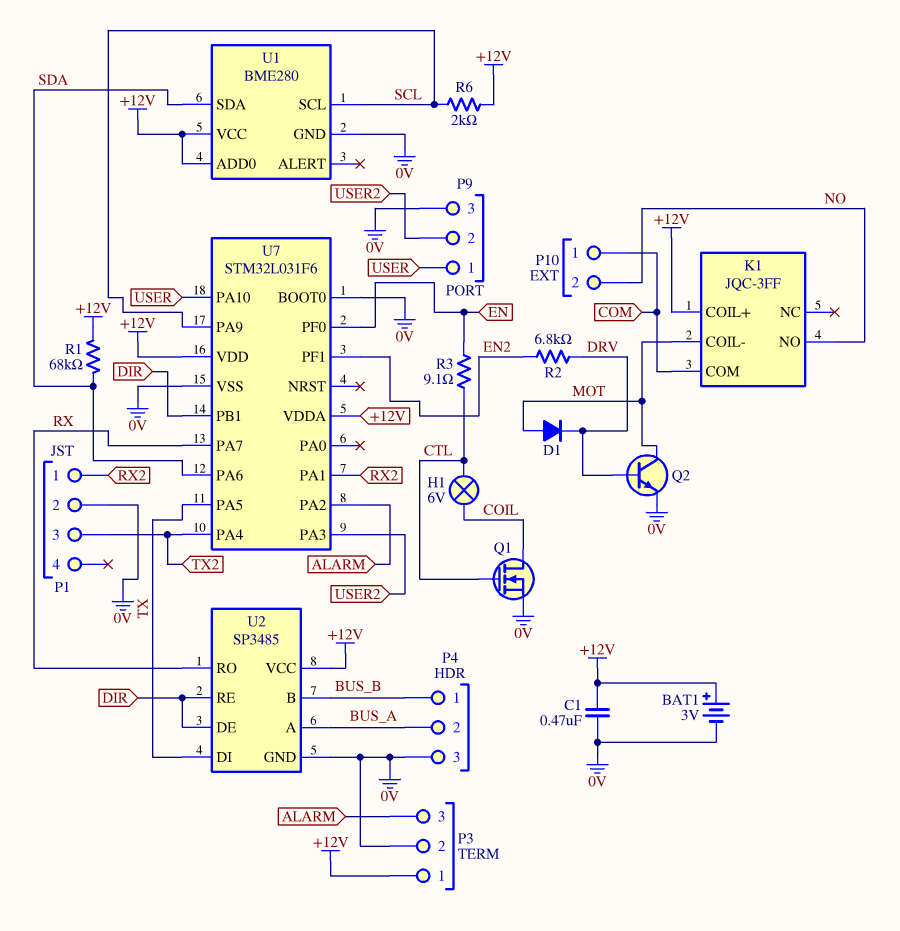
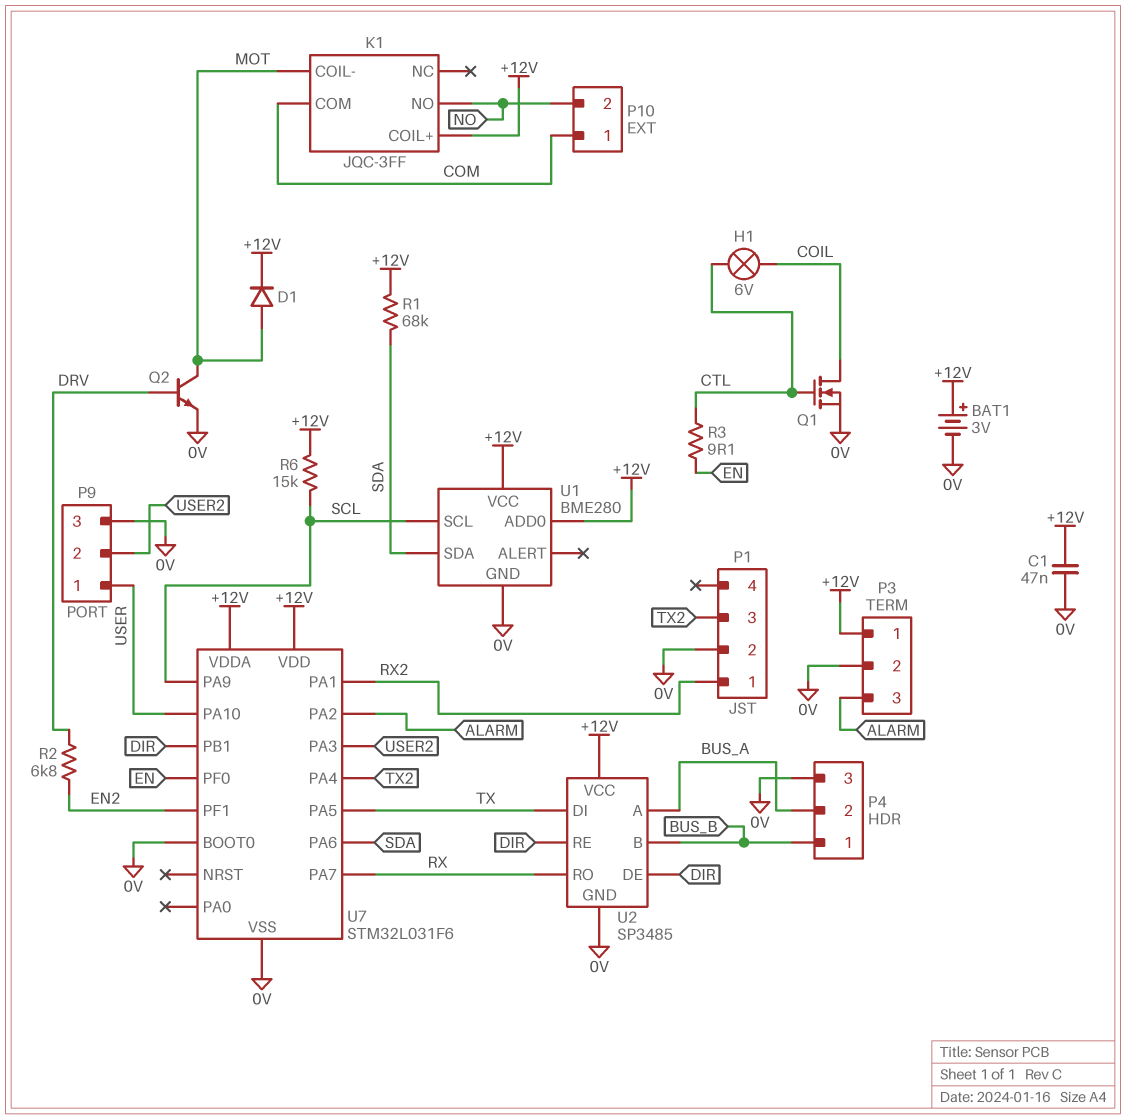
C1: 470nF (+12V, 0V) -> 47nF (+12V, 0V)
D1: diode (A MOT, K DRV) -> diode (A MOT, K +12V)
R6: 2k (+12V, SCL) -> 15k (+12V, SCL)

